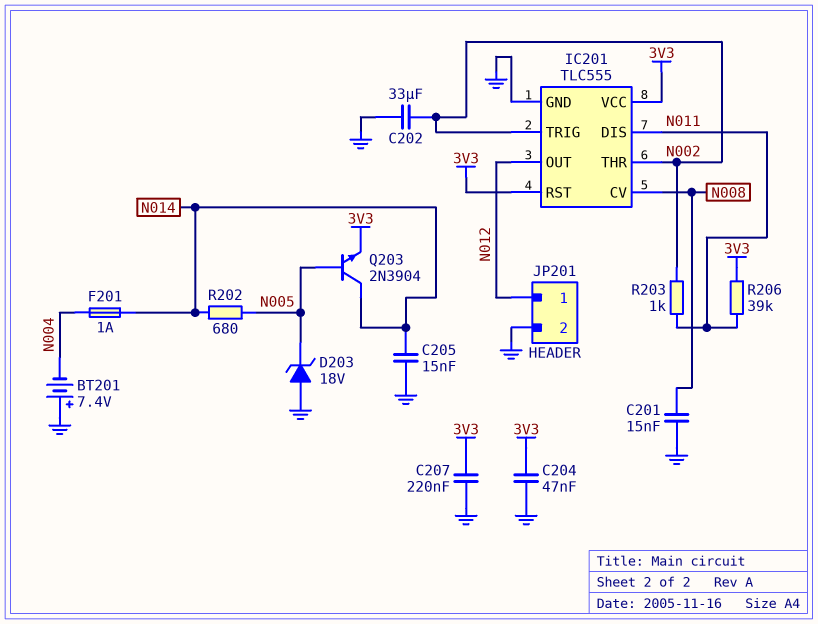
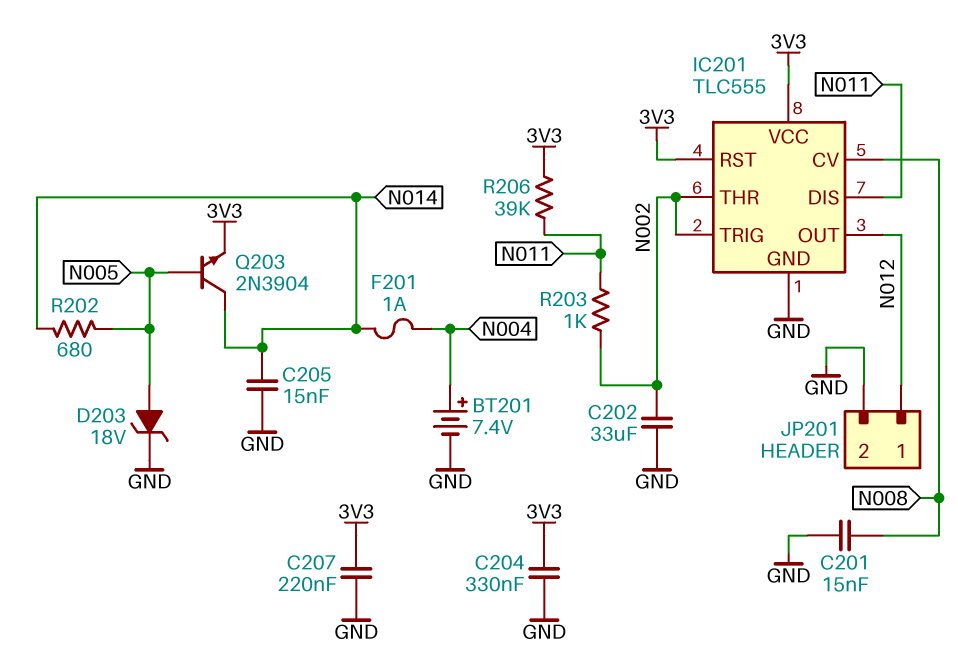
BT201: 7.4V (plus GND, minus N004) -> 7.4V (plus N004, minus GND)
C204: 47nF (3V3, GND) -> 330nF (3V3, GND)
D203: zener 18V (A GND, K N005) -> zener 18V (A N005, K GND)

